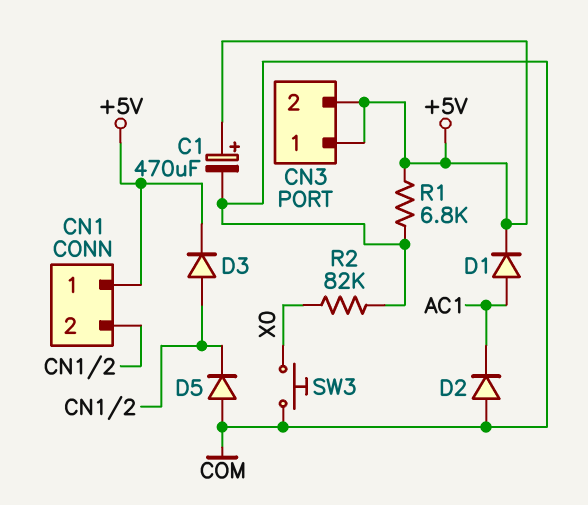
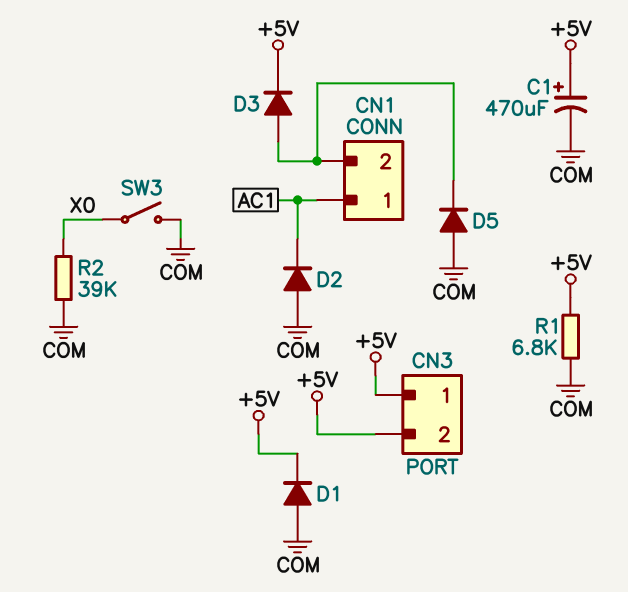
CN1 pin 1: +5V -> AC1
D1: diode (A AC1, K +5V) -> diode (A COM, K +5V)
R2: 82k (COM, X0) -> 39k (COM, X0)
SW3: button (COM, X0) -> switch (COM, X0)

